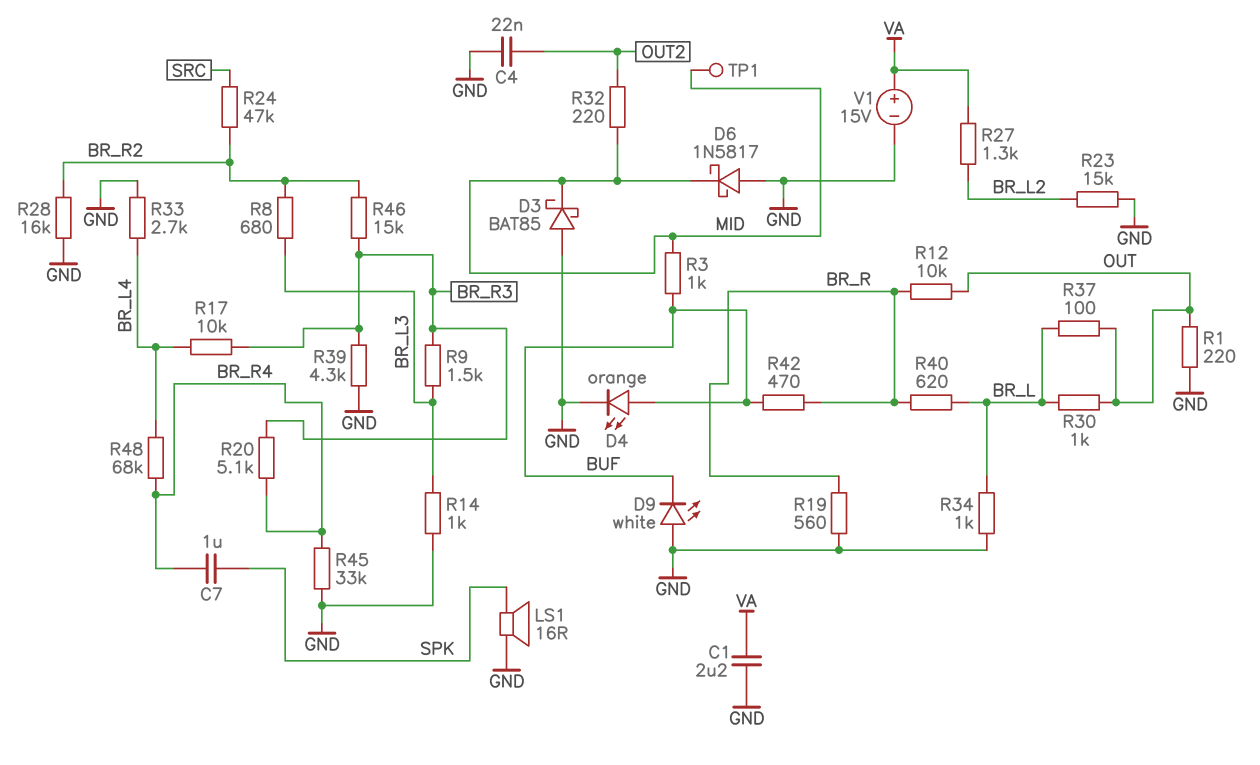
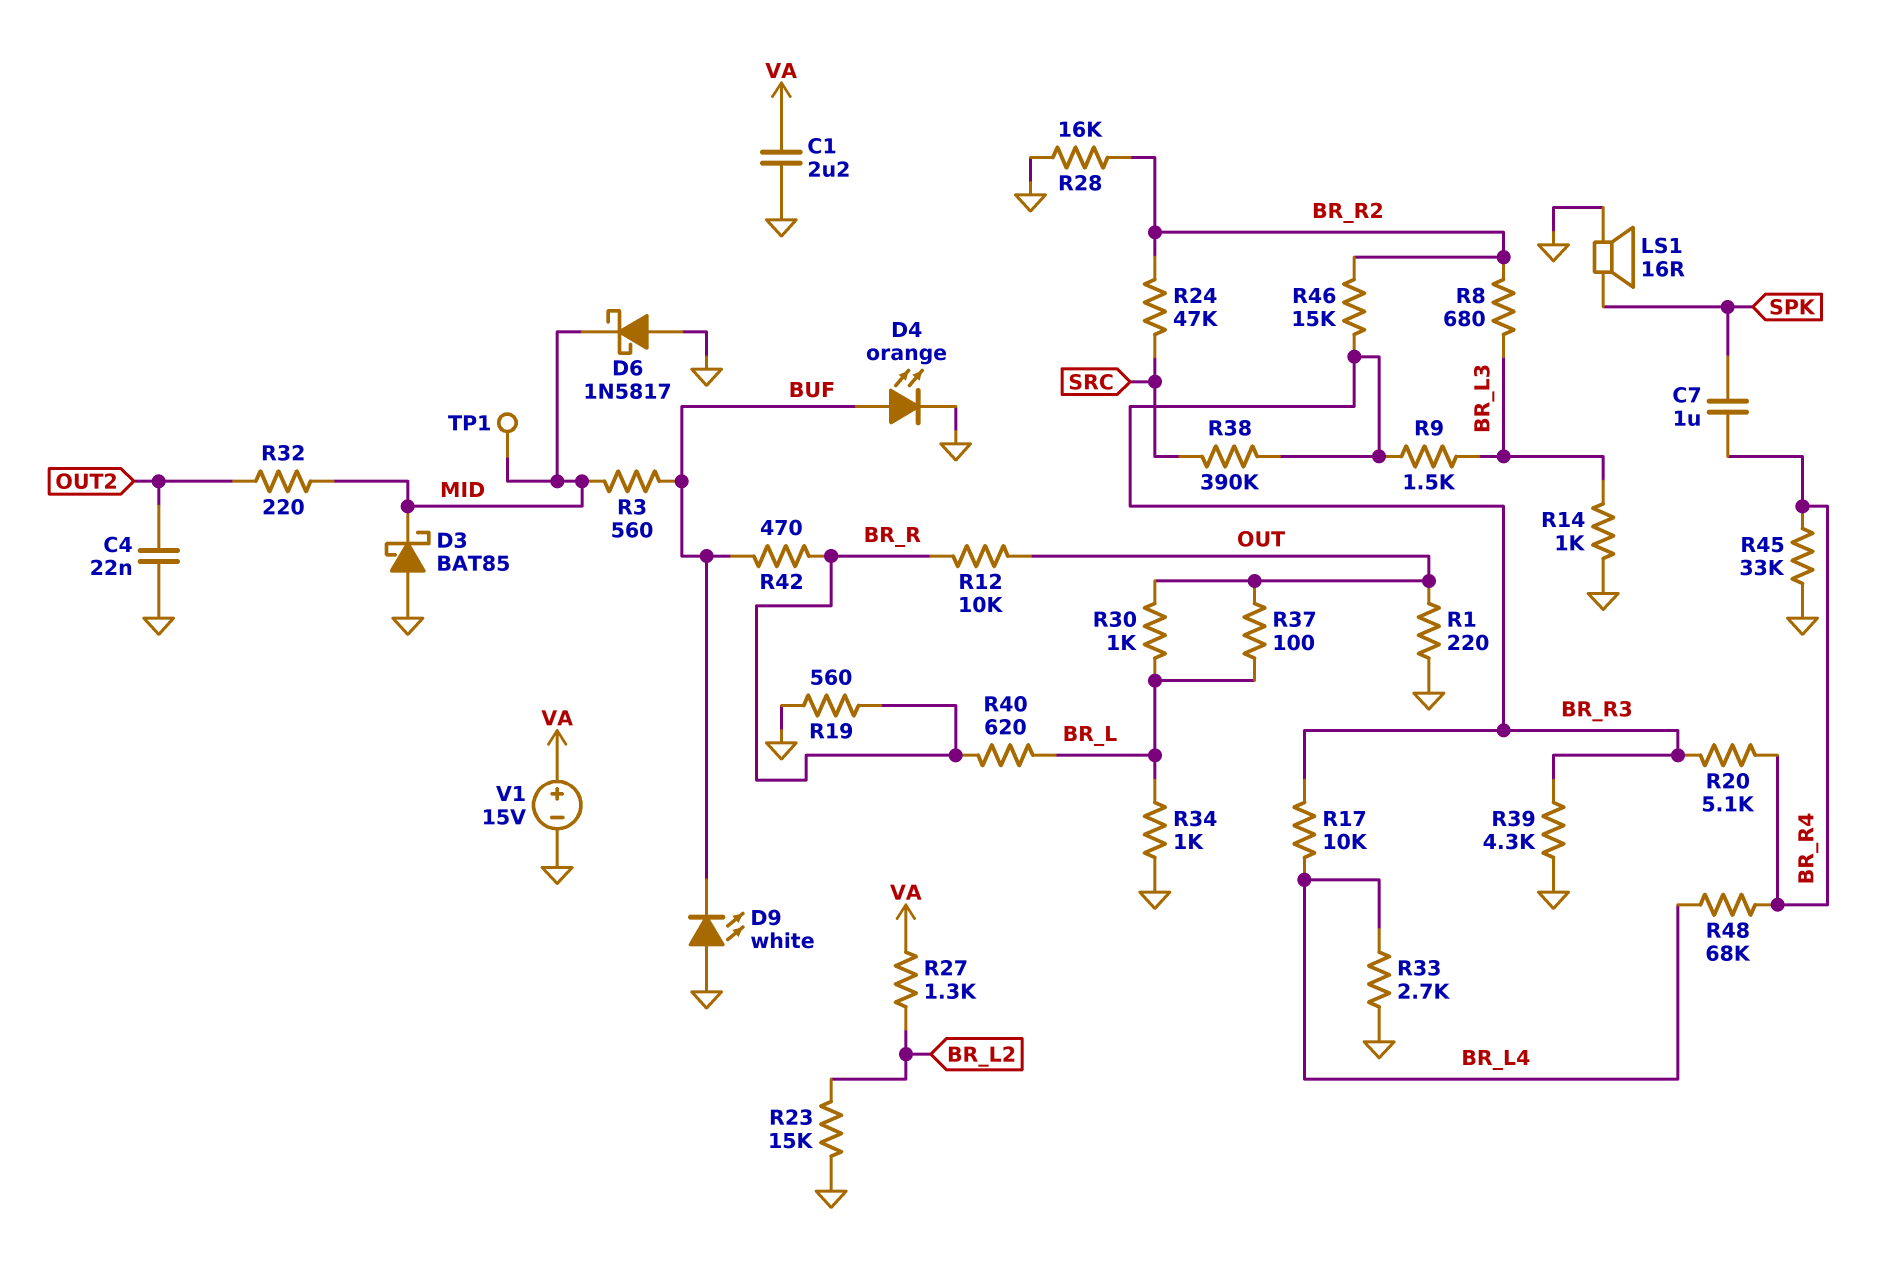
R3: 1k (BUF, MID) -> 560 (BUF, MID)
R38: none -> 390k (BR_R3, SRC)

